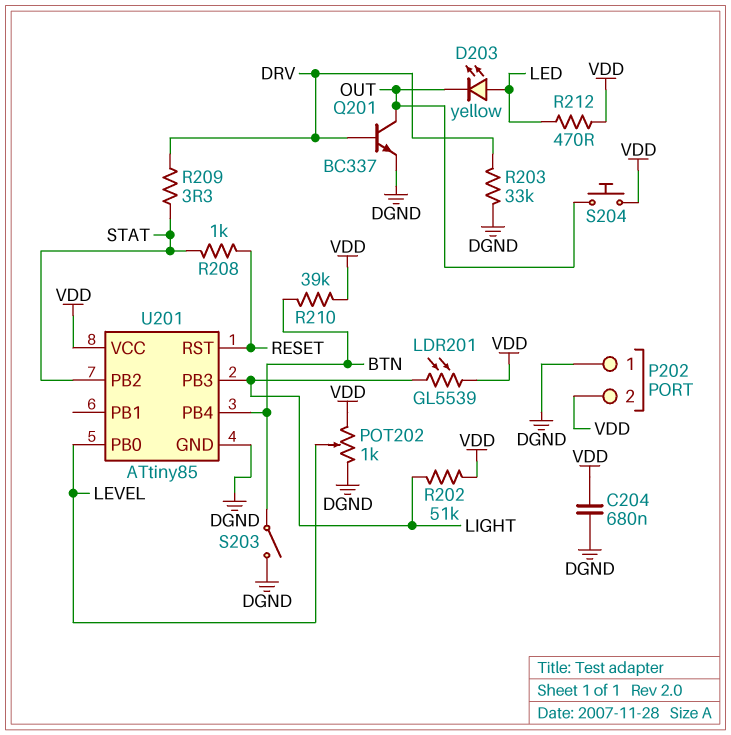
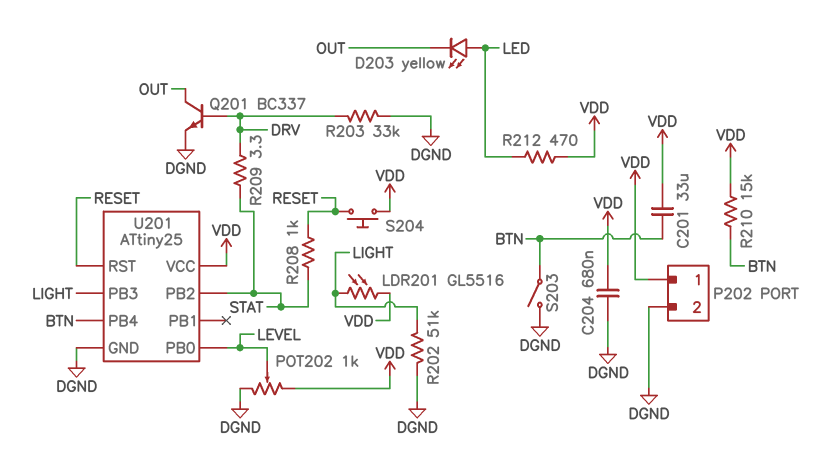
C201: none -> 33uF (BTN, VDD)
LDR201: GL5539 (LIGHT, VDD) -> GL5516 (LIGHT, VDD)
P202 pin 1: DGND -> VDD
P202 pin 2: VDD -> DGND
R202: 51k (LIGHT, VDD) -> 51k (DGND, LIGHT)
R210: 39k (BTN, VDD) -> 15k (BTN, VDD)
S204: button (OUT, VDD) -> button (RESET, VDD)
U201: ATtiny85 -> ATtiny25

